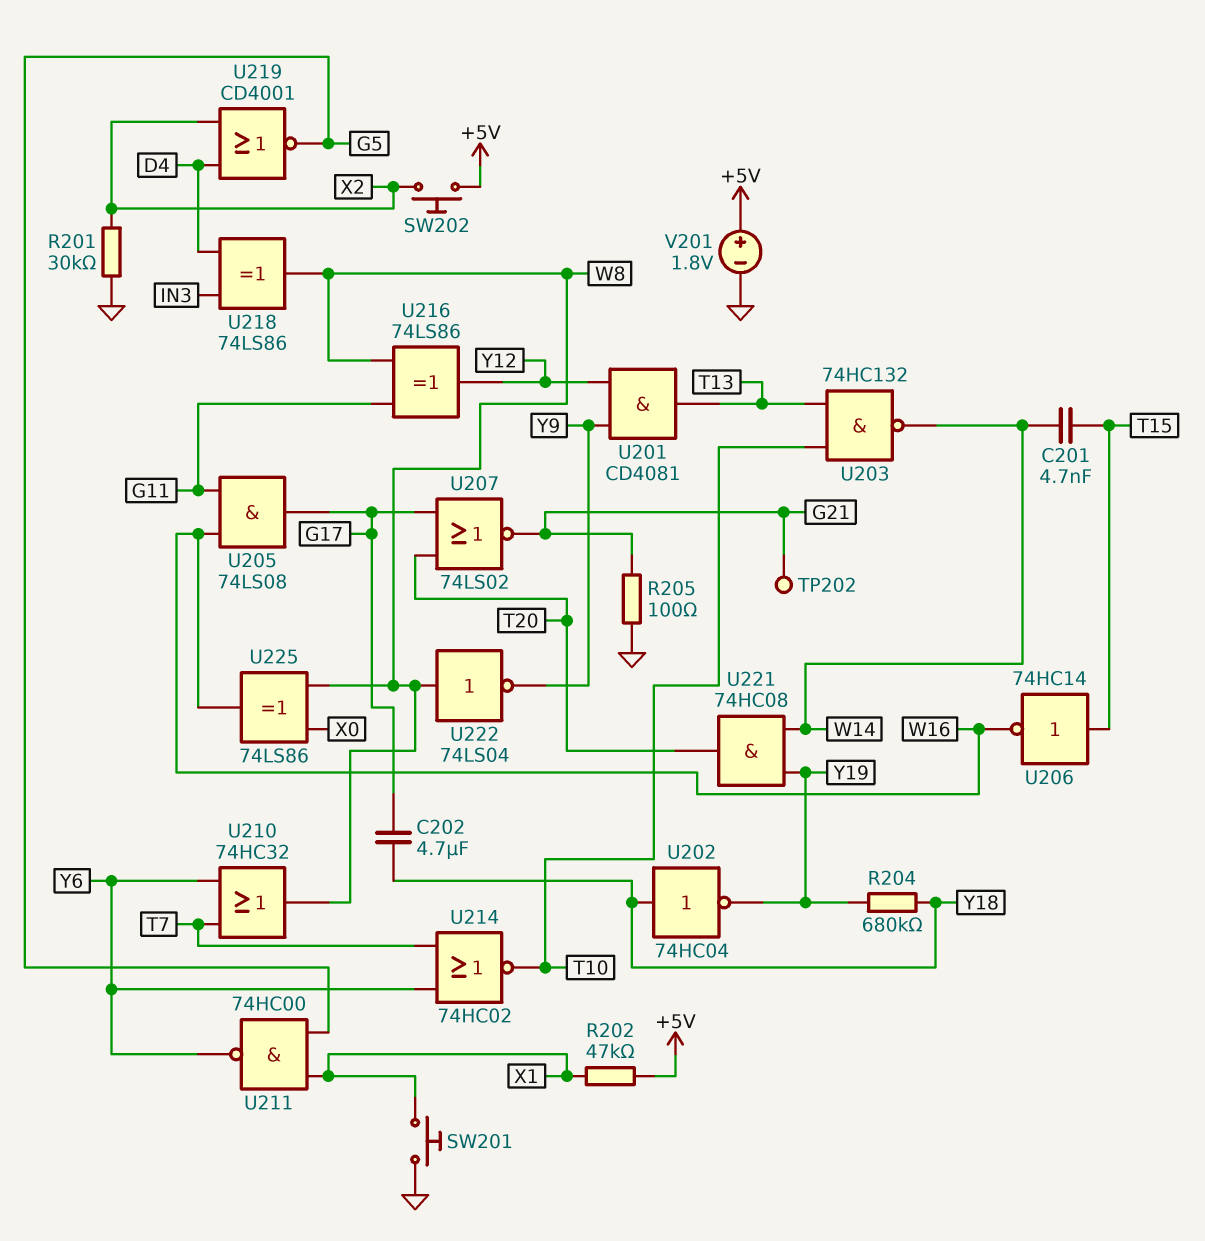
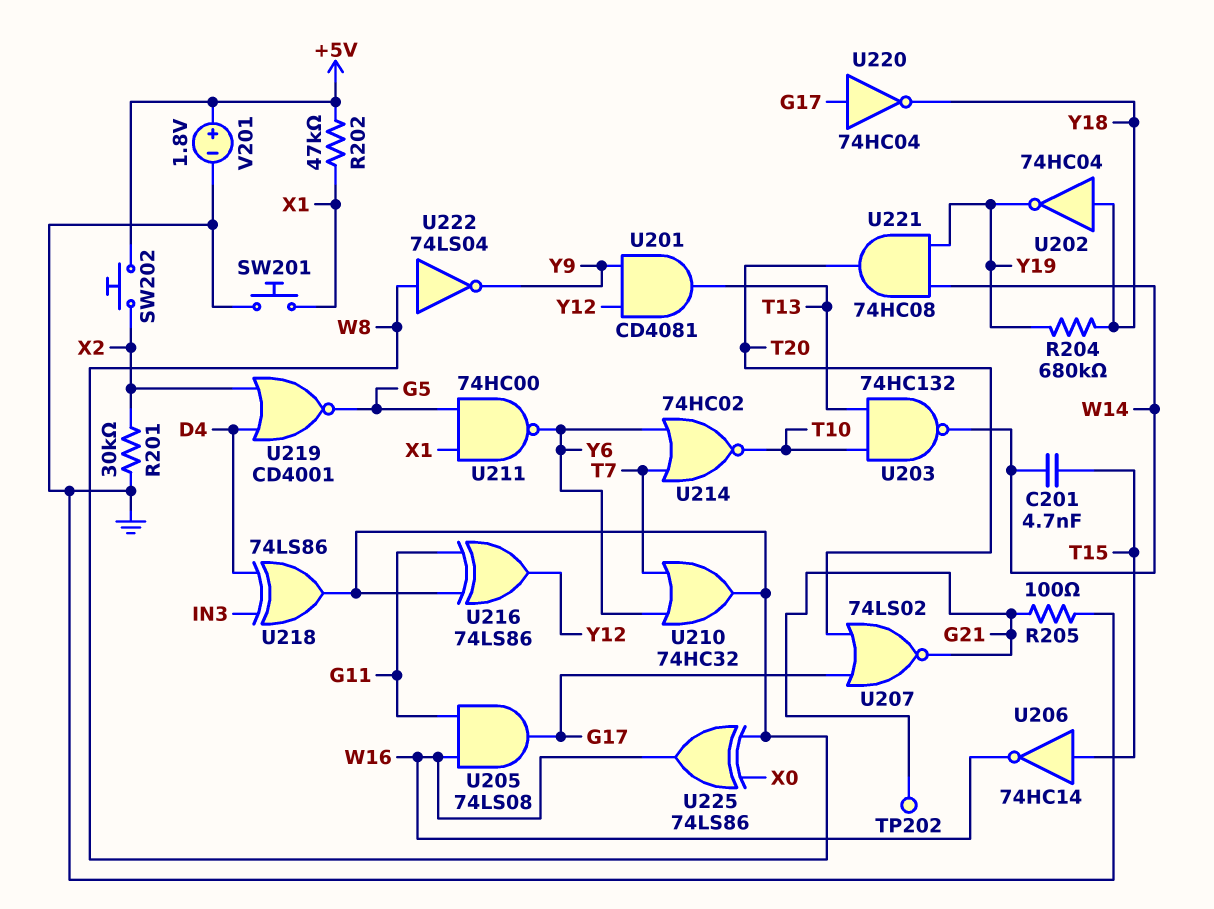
C202: 4.7uF (G17, Y18) -> none
U220: none -> NOT 74HC04 (in G17, out Y18)

